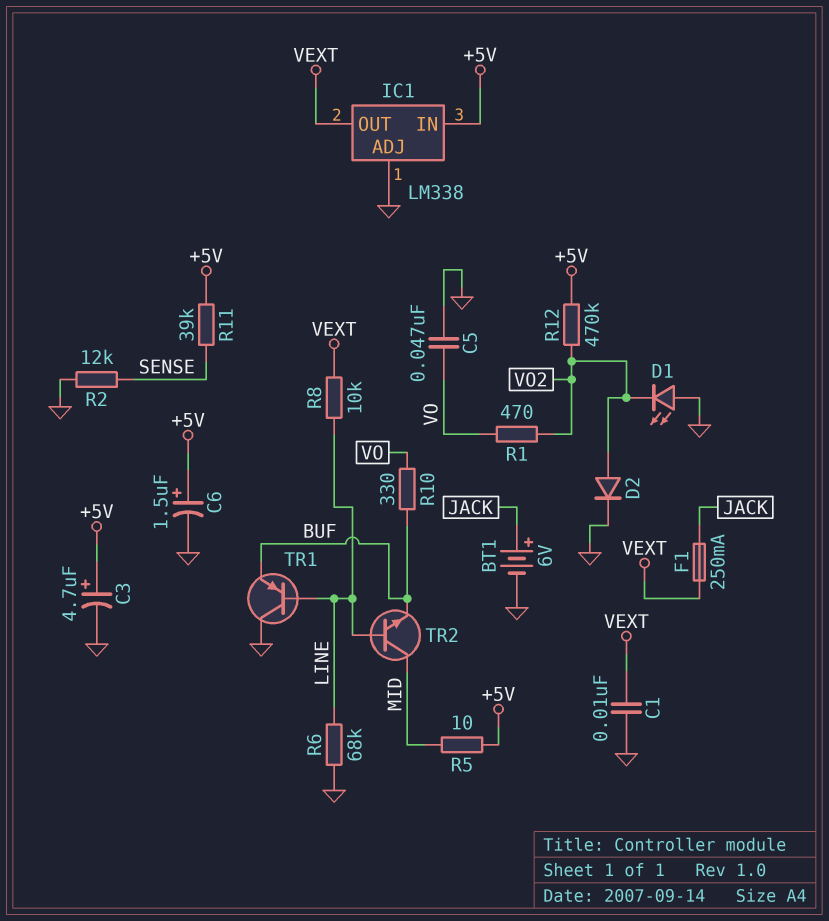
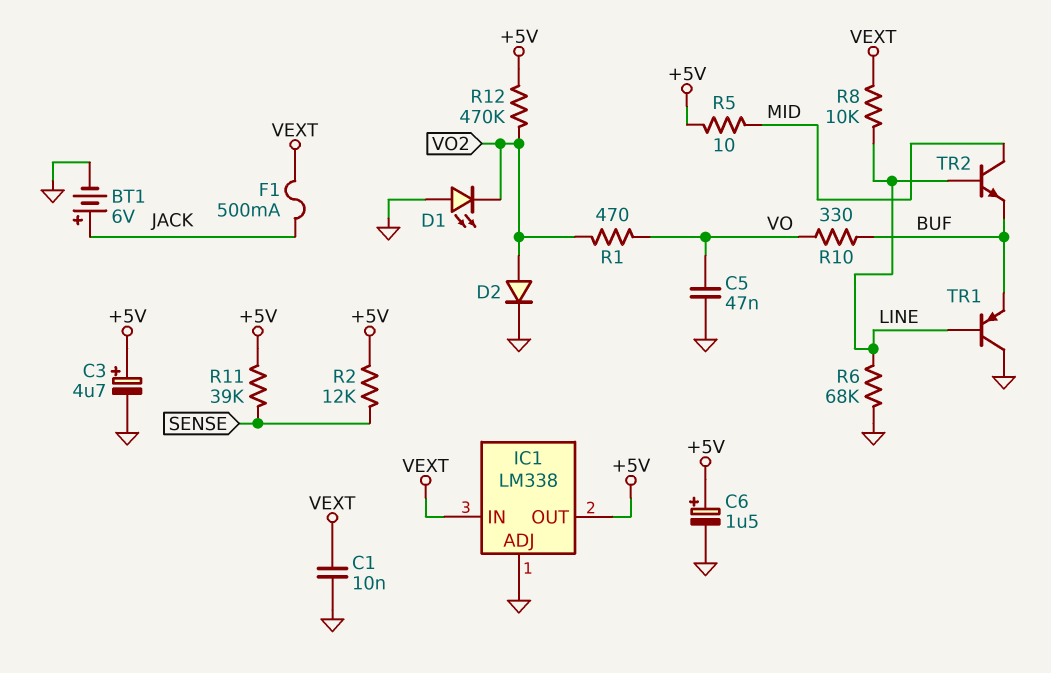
F1: 250mA (JACK, VEXT) -> 500mA (JACK, VEXT)
IC1 pin IN: +5V -> VEXT
IC1 pin OUT: VEXT -> +5V
R2: 12k (GND, SENSE) -> 12k (+5V, SENSE)

